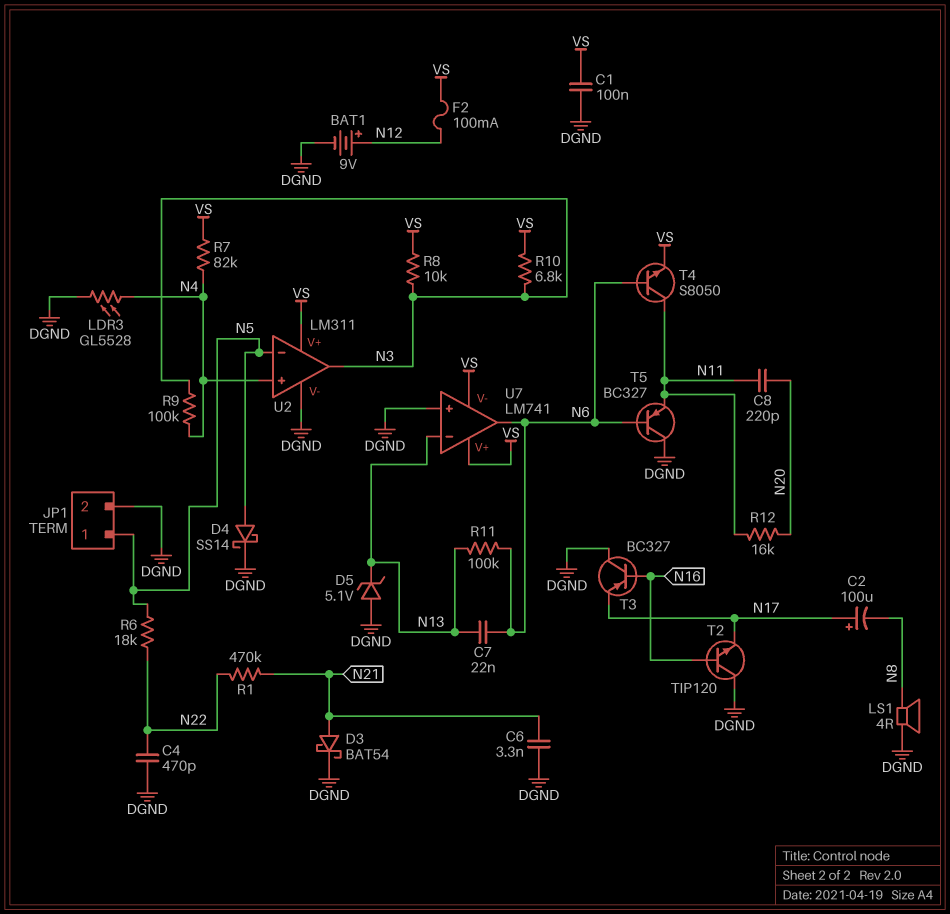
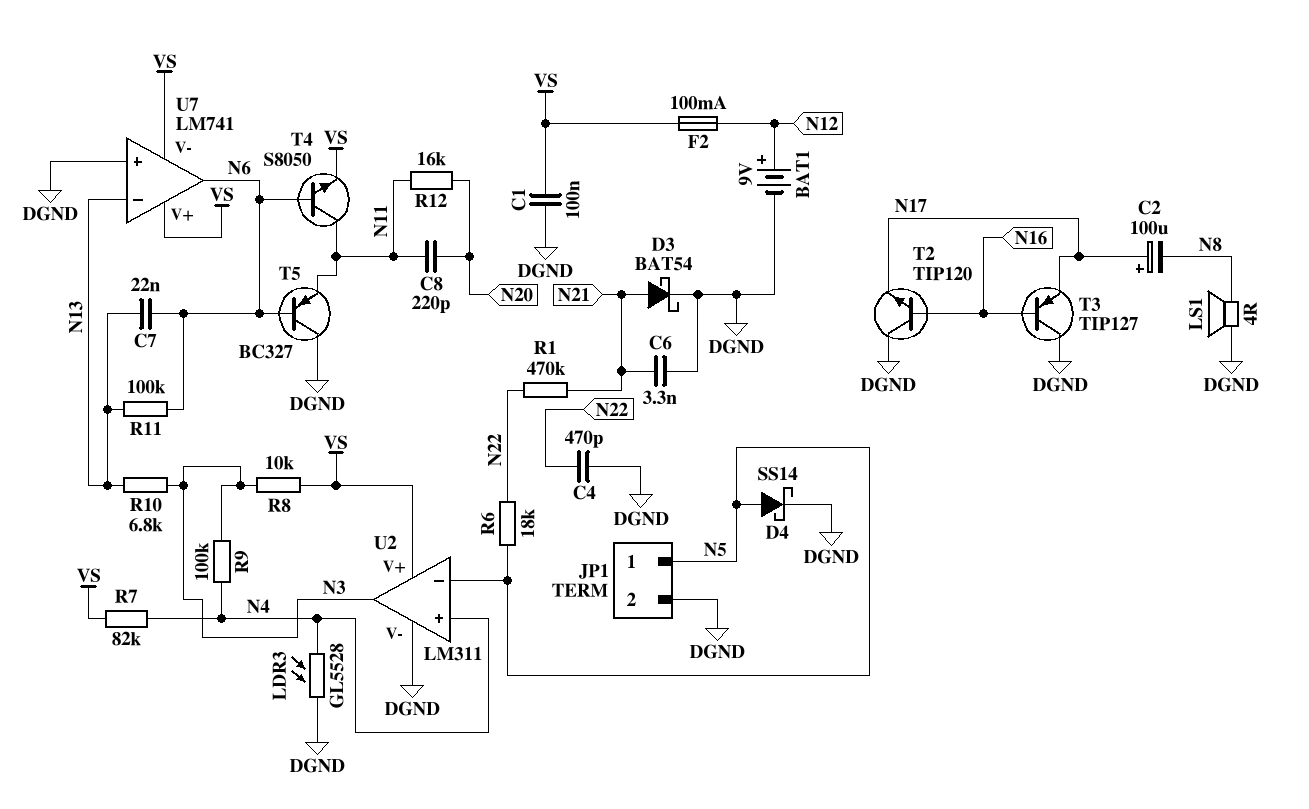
D5: zener 5.1V (A DGND, K N13) -> none
R10: 6.8k (N3, VS) -> 6.8k (N3, N13)
T3: PNP BC327 (B N16, C DGND, E N17) -> PNP TIP127 (B N16, C DGND, E N17)

